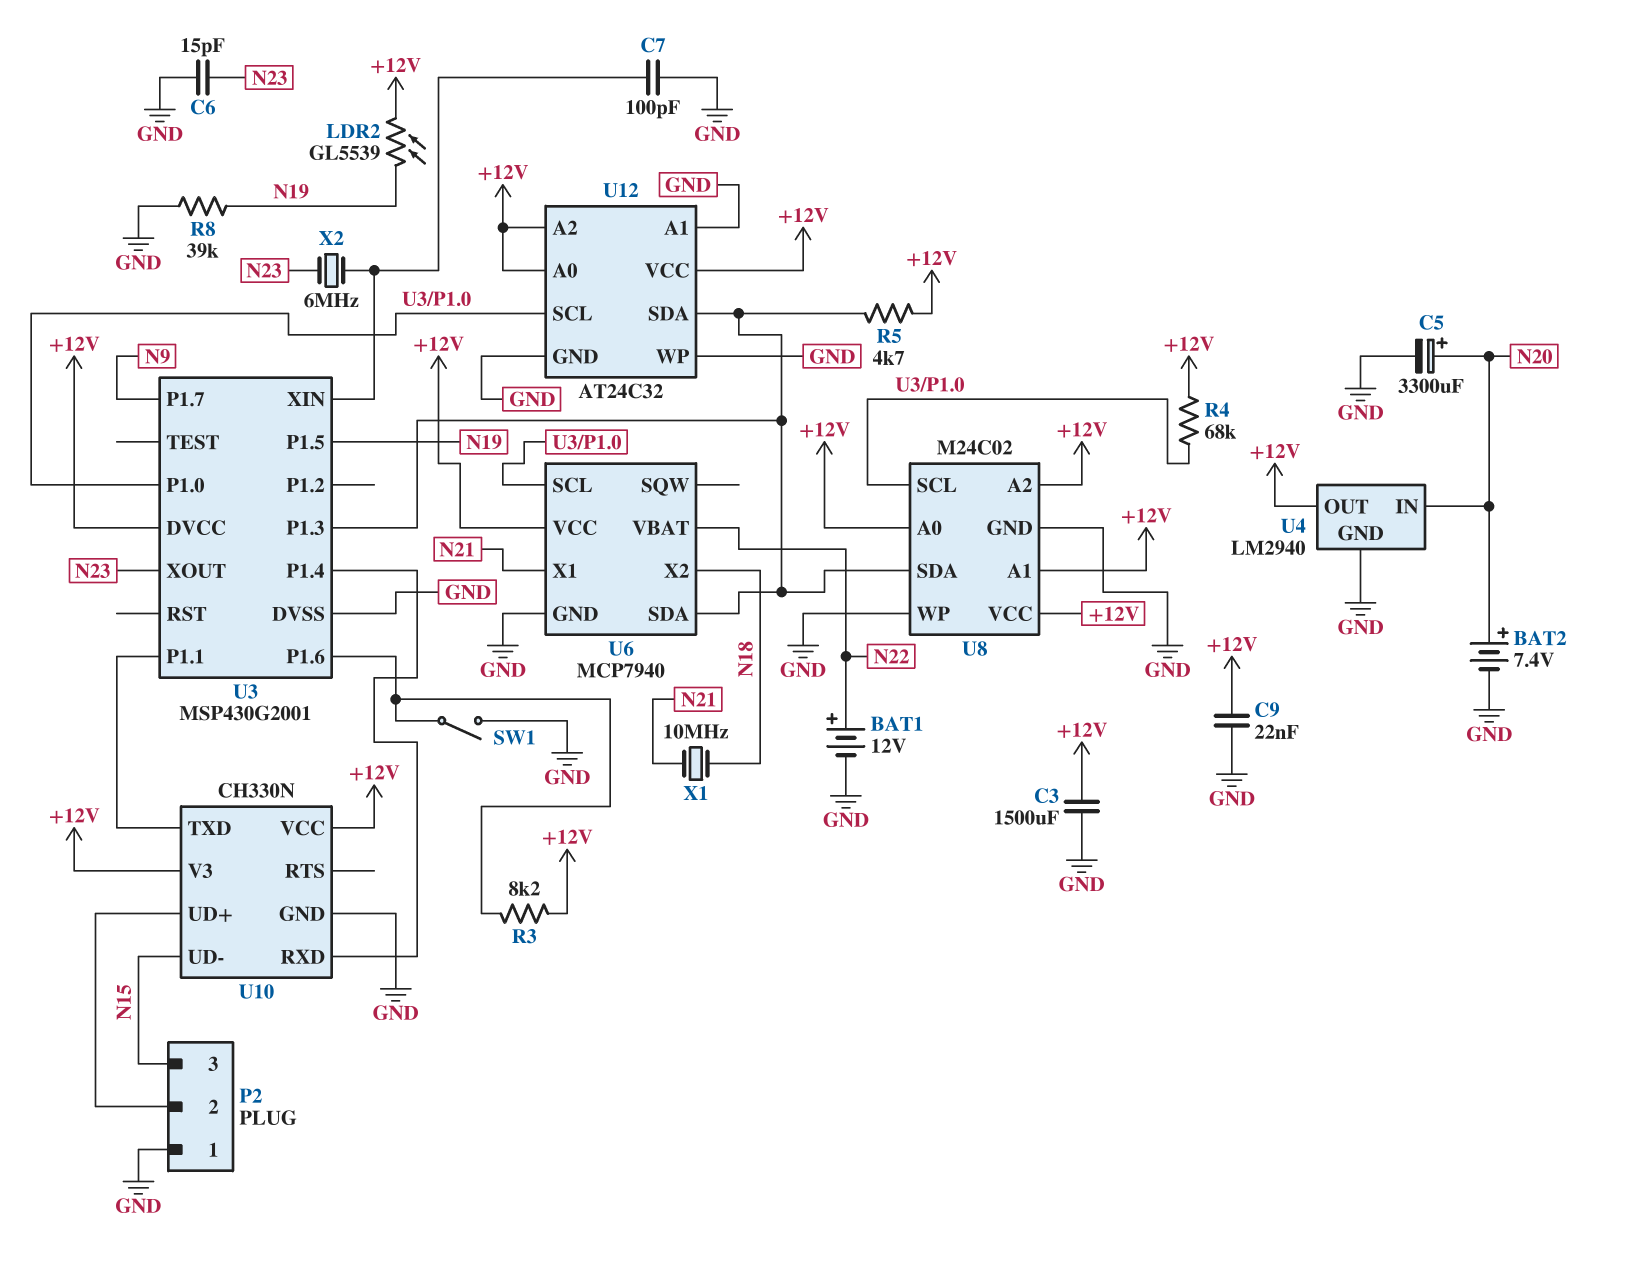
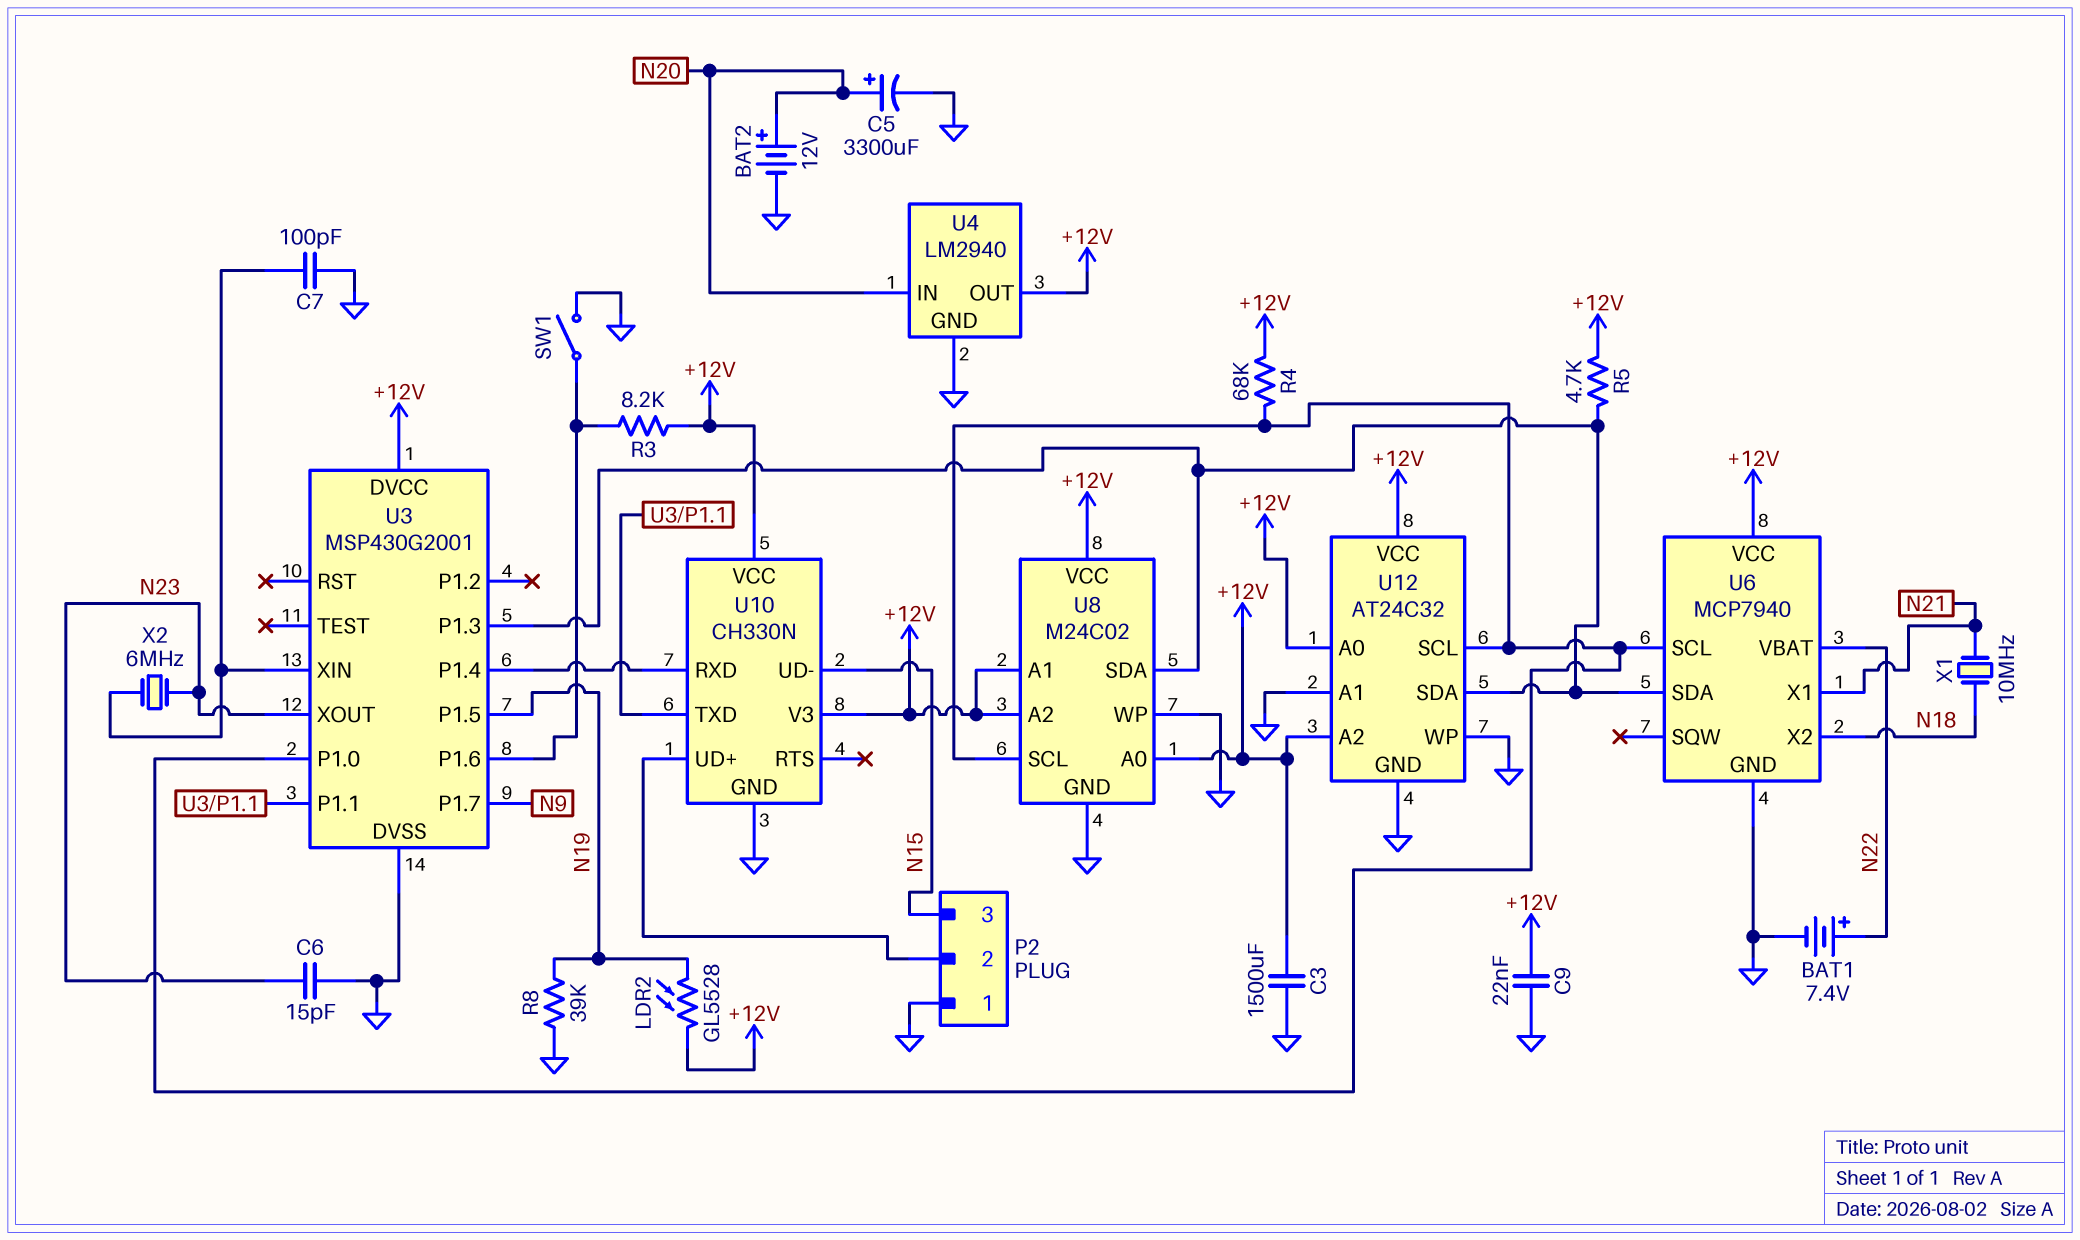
BAT1: 12V (plus N22, minus GND) -> 7.4V (plus N22, minus GND)
BAT2: 7.4V (plus N20, minus GND) -> 12V (plus N20, minus GND)
LDR2: GL5539 (+12V, N19) -> GL5528 (+12V, N19)

